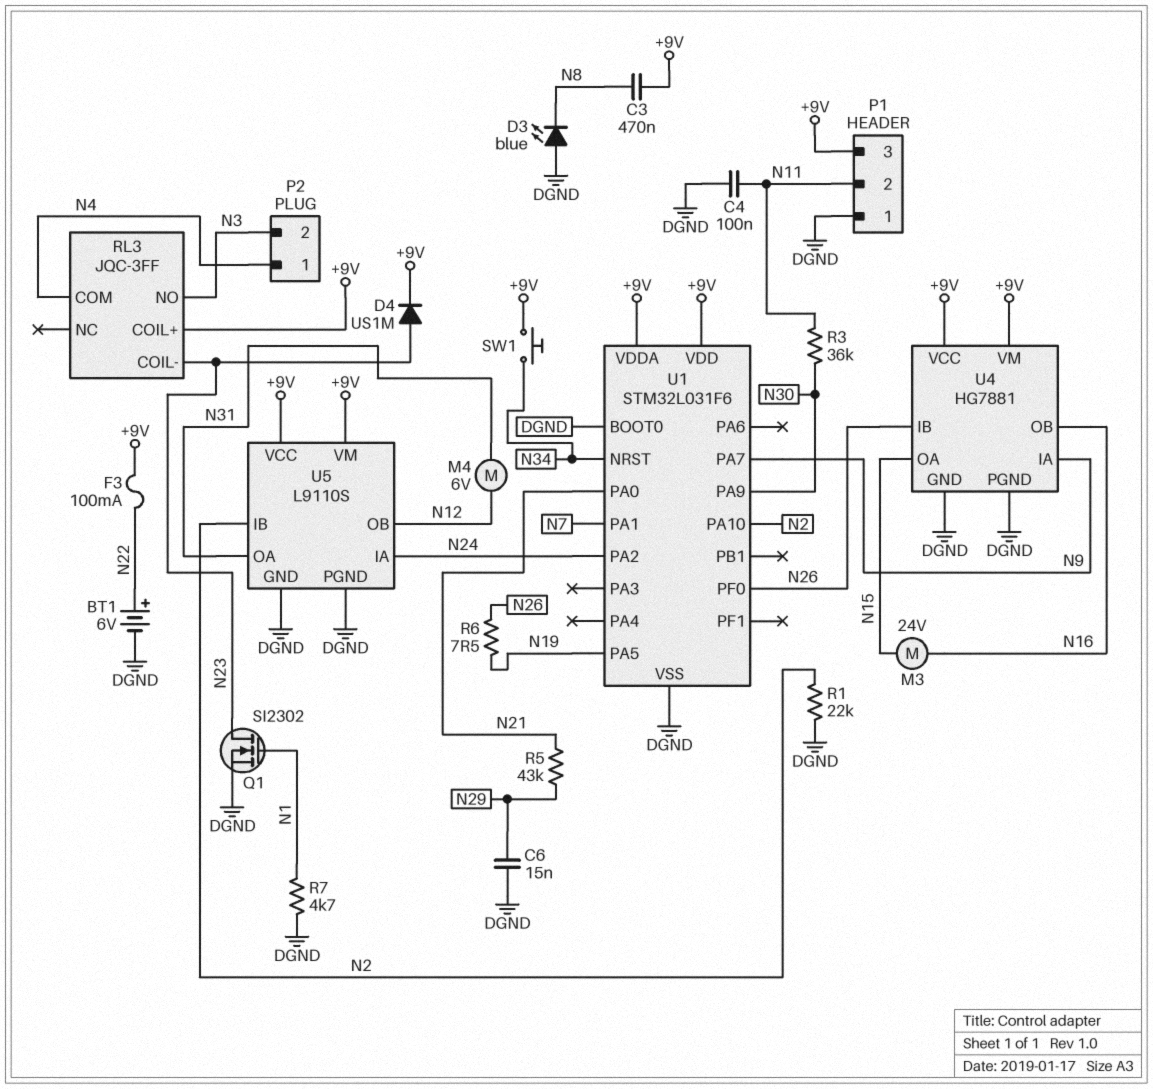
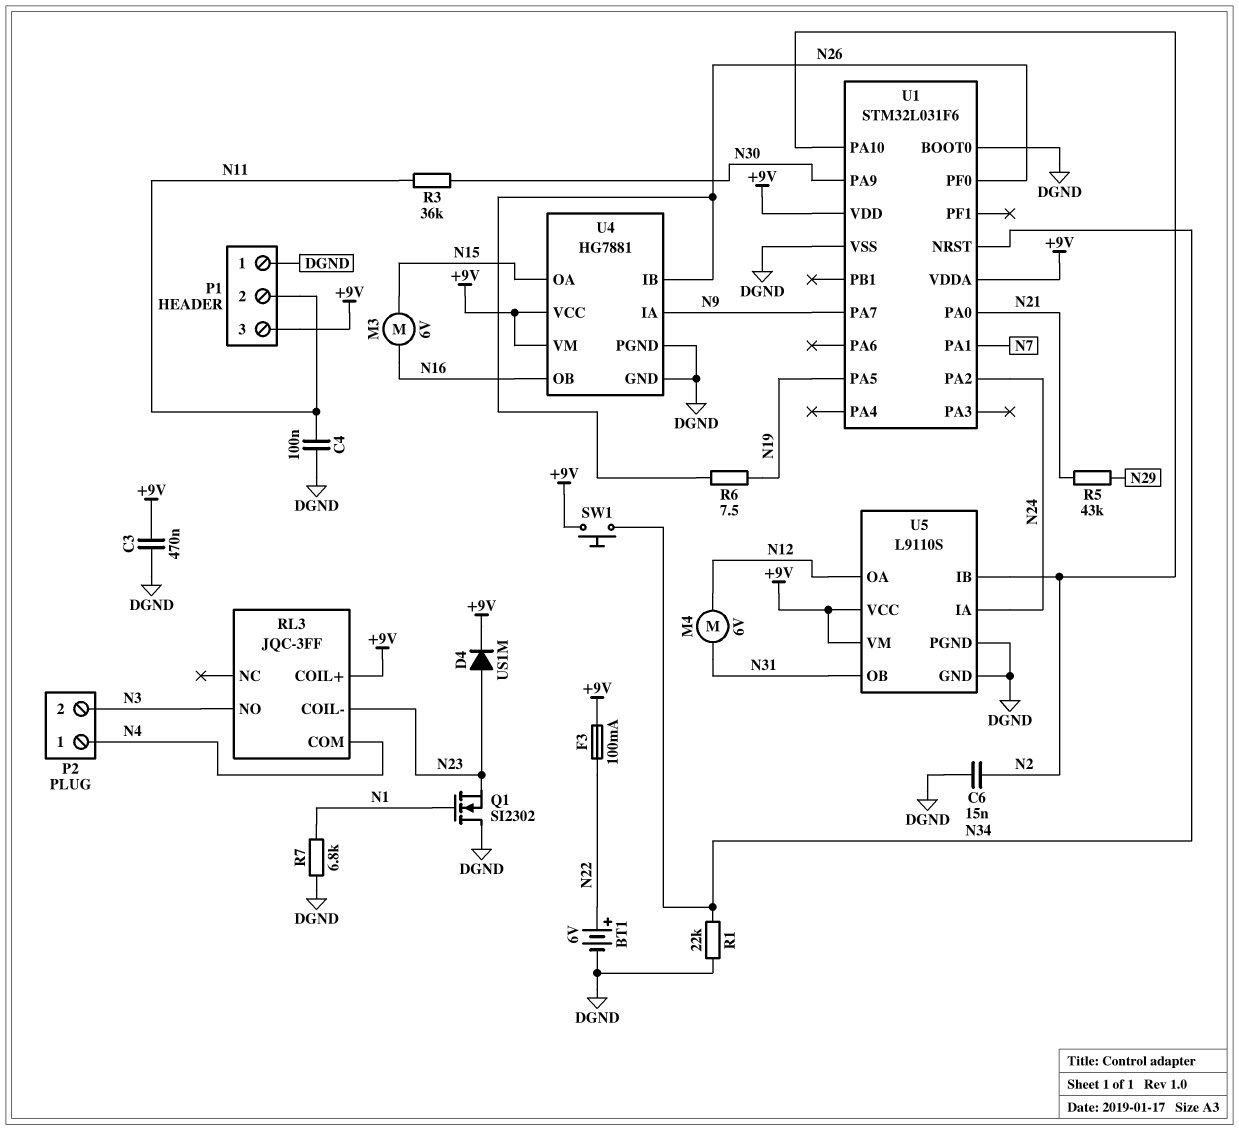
C3: 470nF (+9V, N8) -> 470nF (+9V, DGND)
C6: 15nF (DGND, N29) -> 15nF (DGND, N2)
D3: LED blue (A DGND, K N8) -> none
M3: motor 24V (N15, N16) -> motor 6V (N15, N16)
Q1: NMOS SI2302 (G N1, D N23, S DGND) -> NMOS SI2302 (G N1, D DGND, S N23)
R1: 22k (DGND, N2) -> 22k (DGND, N34)
R7: 4.7k (DGND, N1) -> 6.8k (DGND, N1)
U5 pin OA: N31 -> N12
U5 pin OB: N12 -> N31

